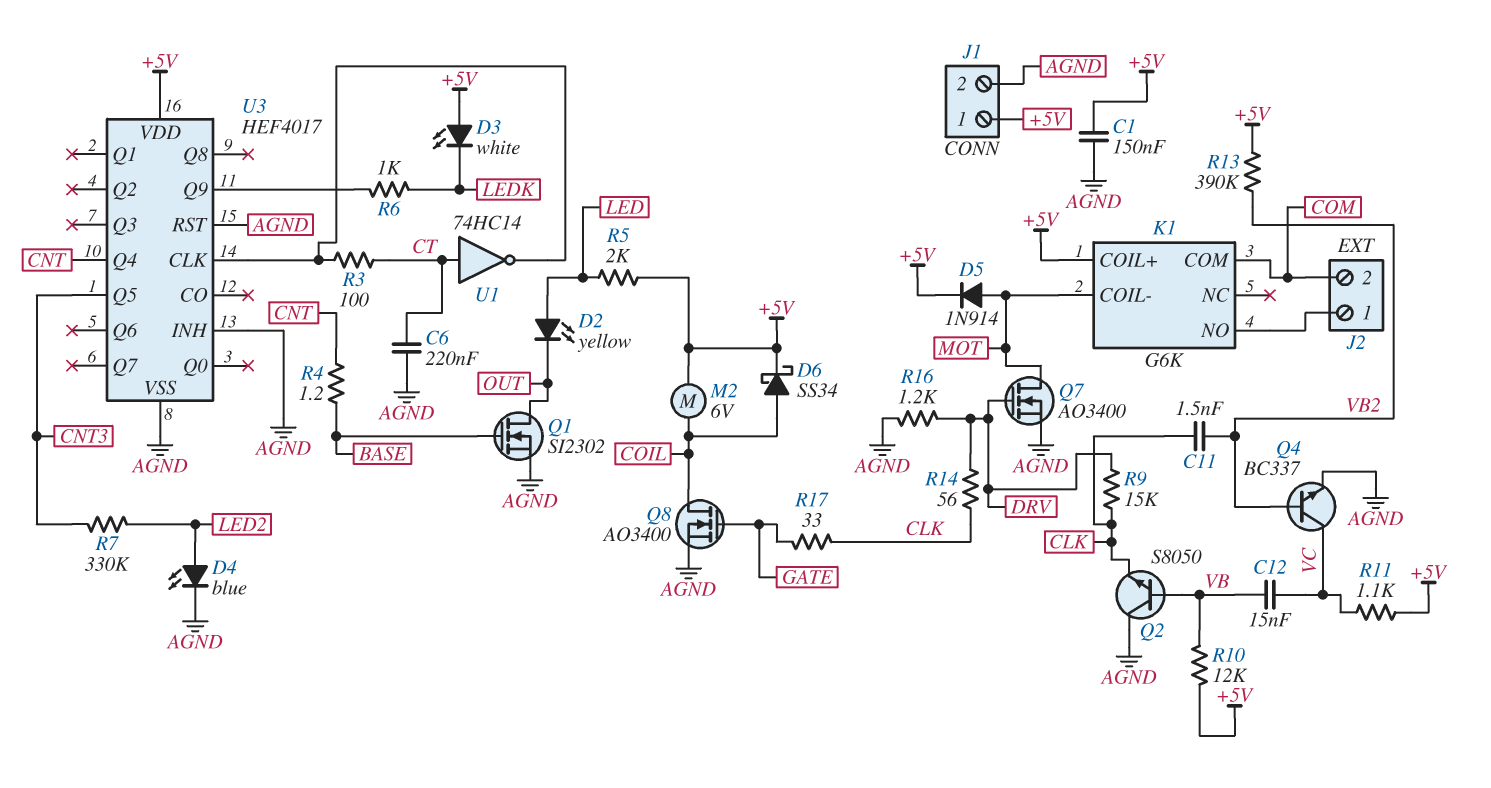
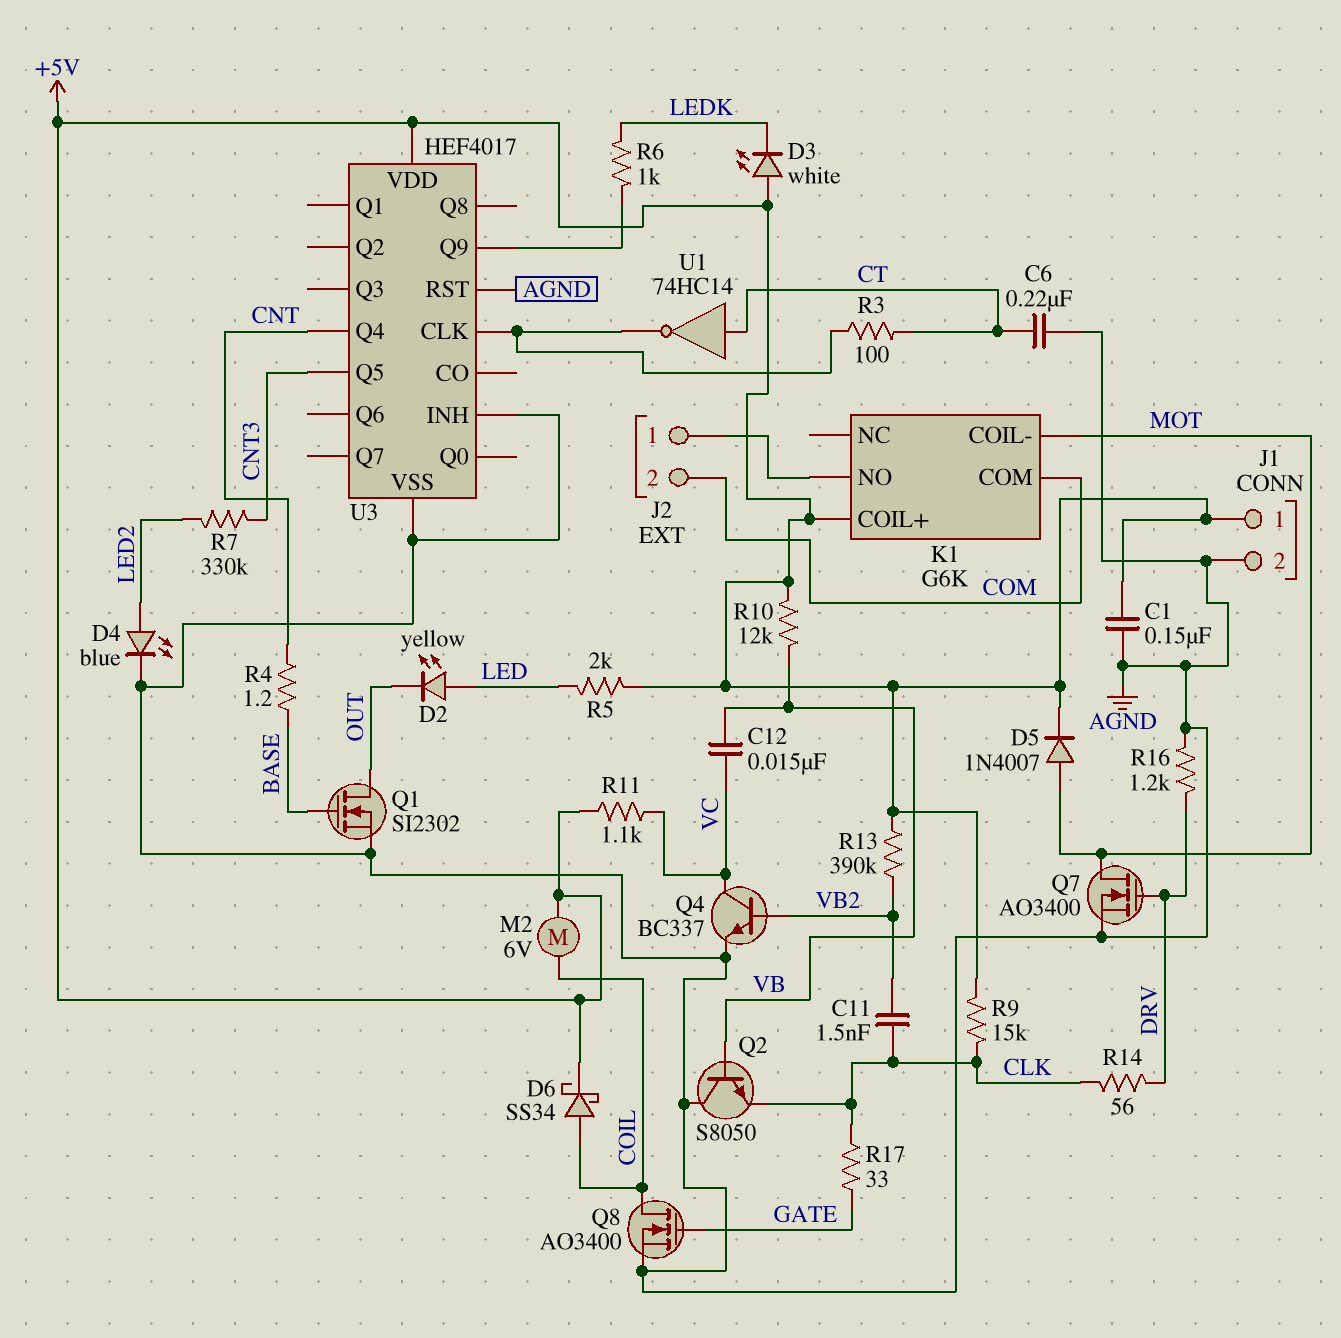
D5: diode 1N914 (A MOT, K +5V) -> diode 1N4007 (A MOT, K +5V)
R9: 15k (CLK, DRV) -> 15k (+5V, CLK)

